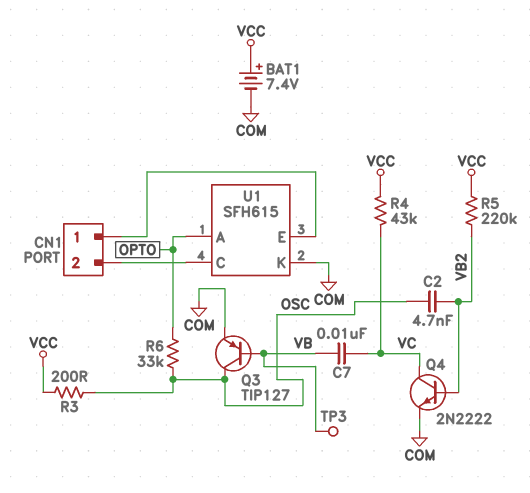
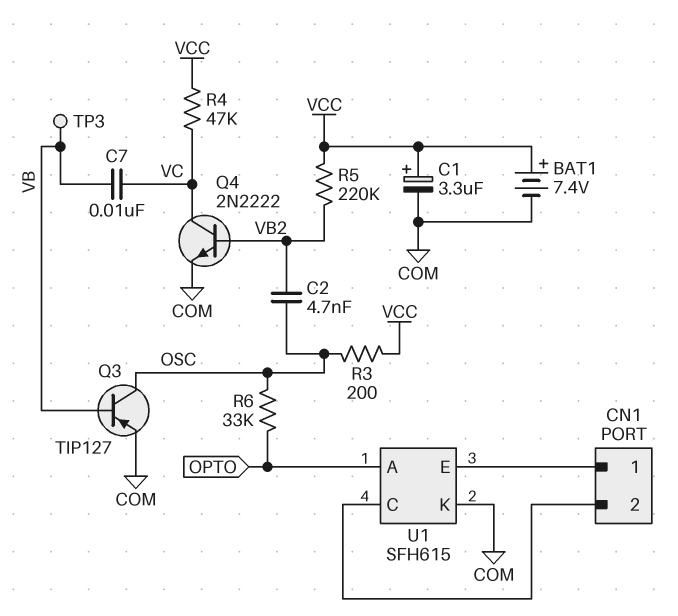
C1: none -> 3.3uF (plus VCC, minus COM)
R4: 43k (VC, VCC) -> 47k (VC, VCC)

